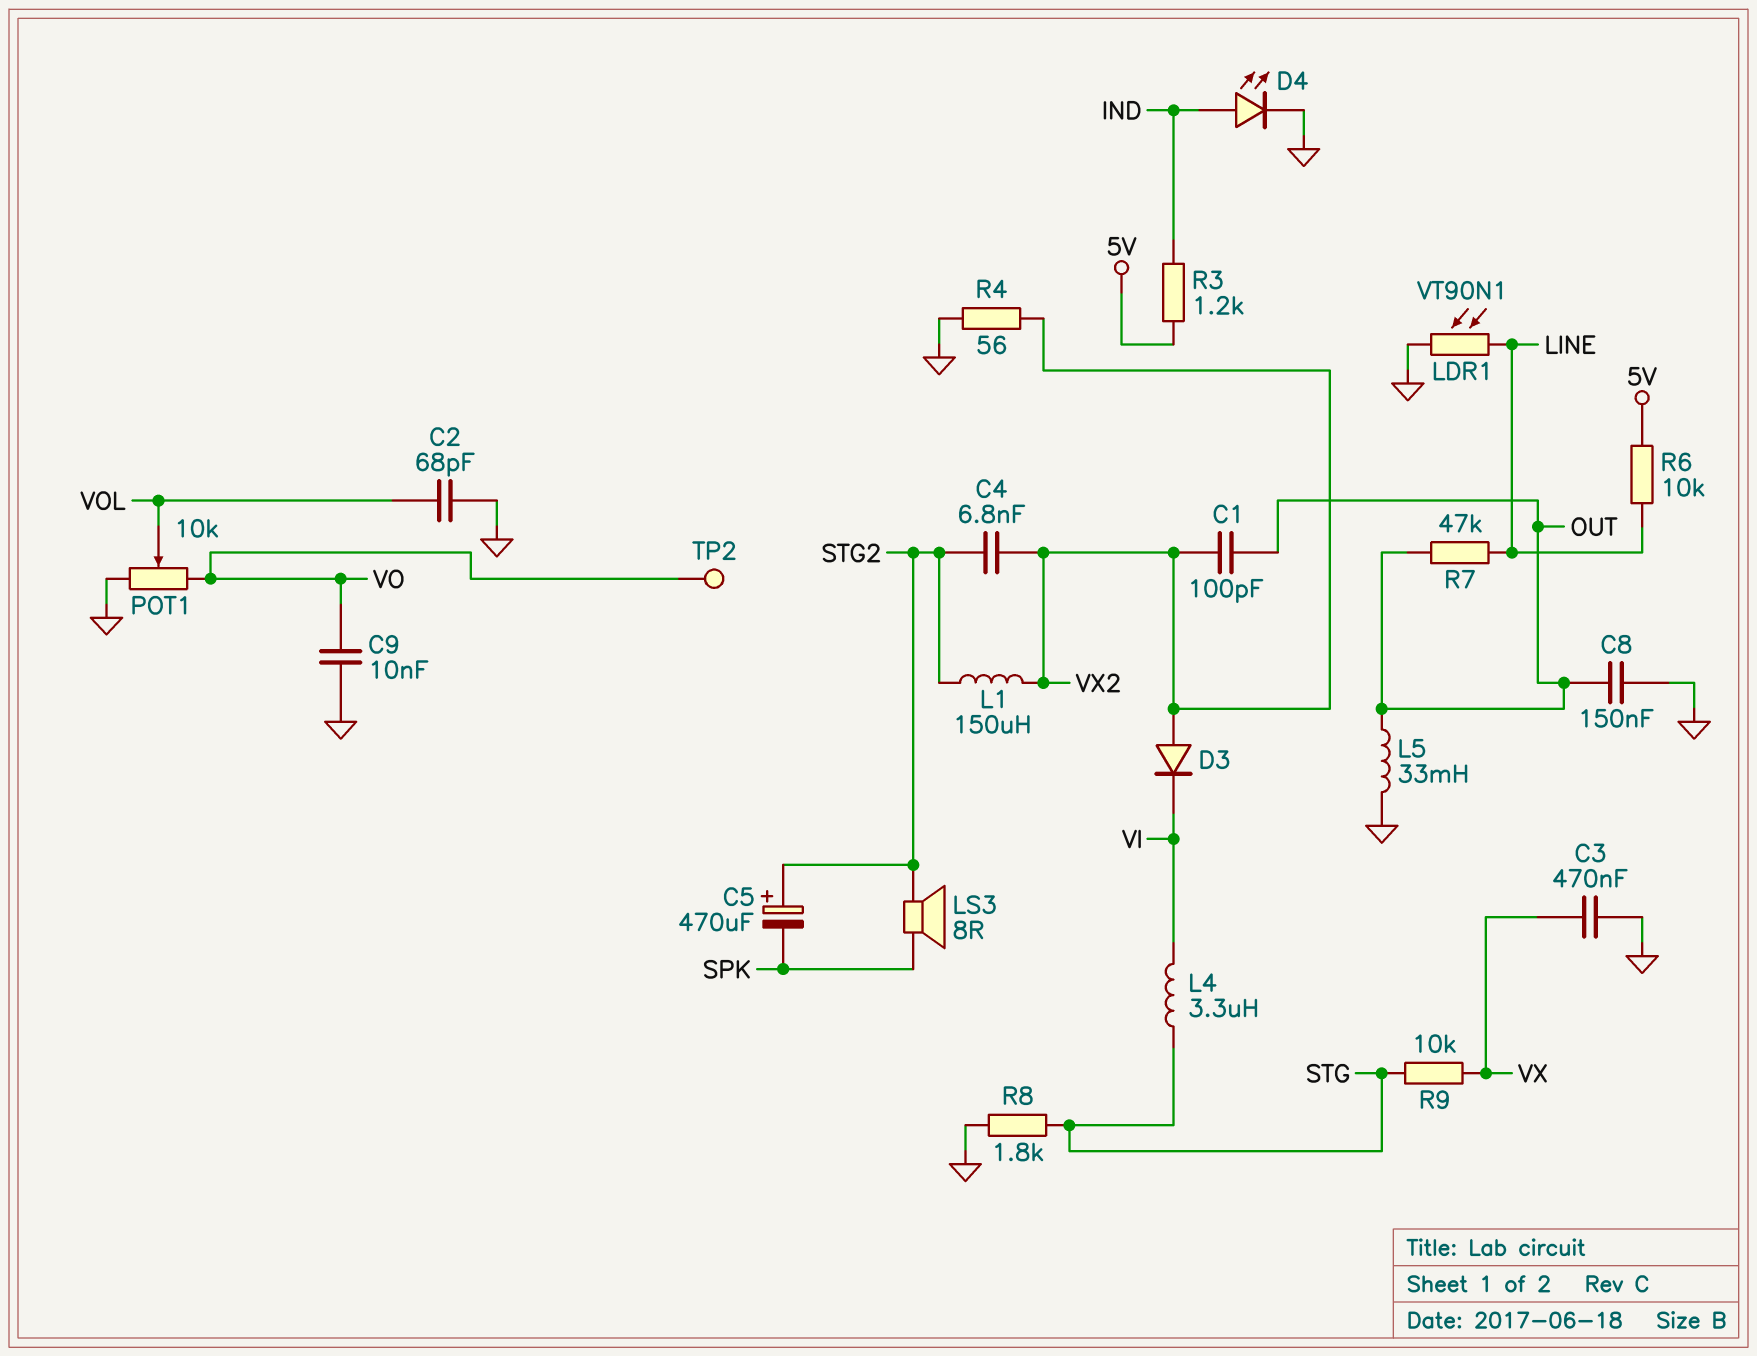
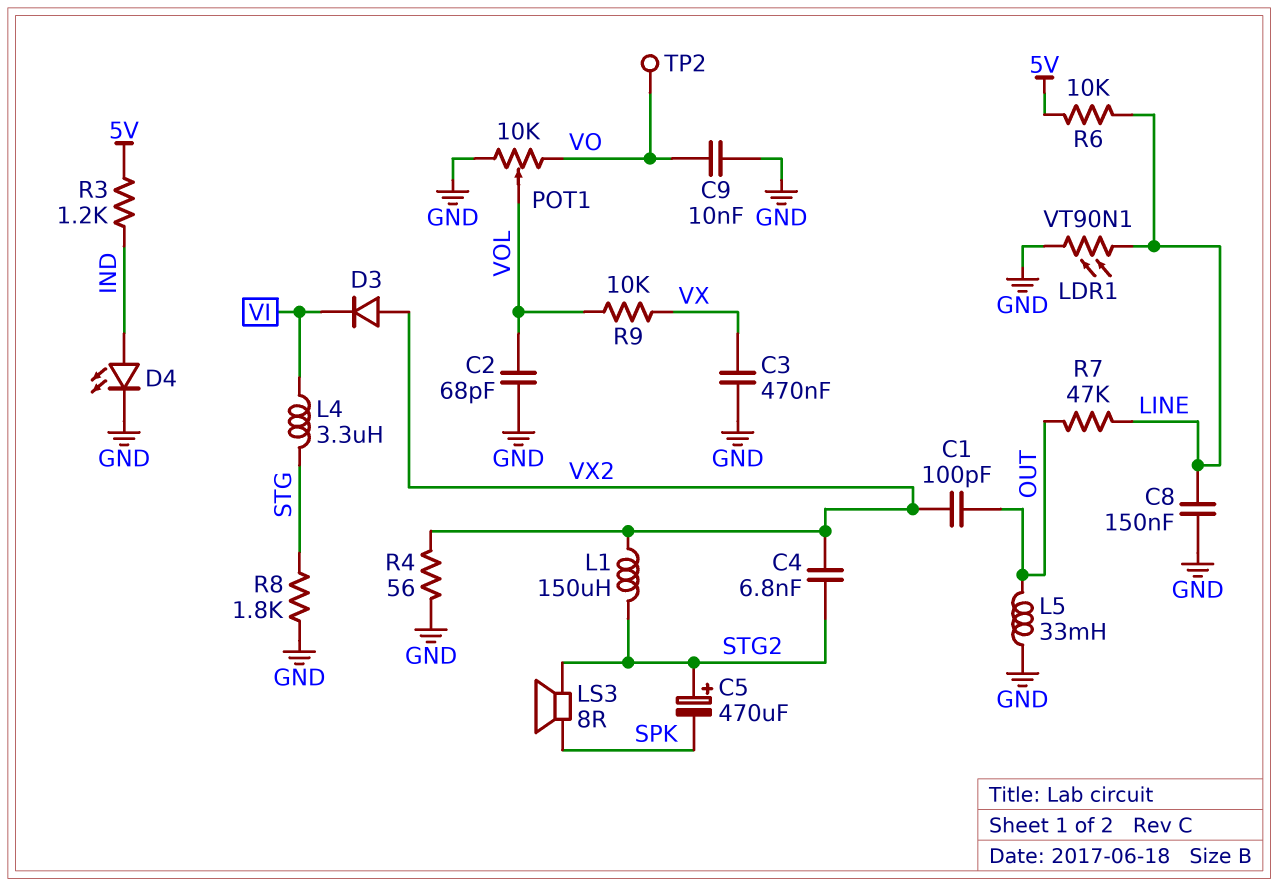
C8: 150nF (GND, OUT) -> 150nF (GND, LINE)
R9: 10k (STG, VX) -> 10k (VOL, VX)

